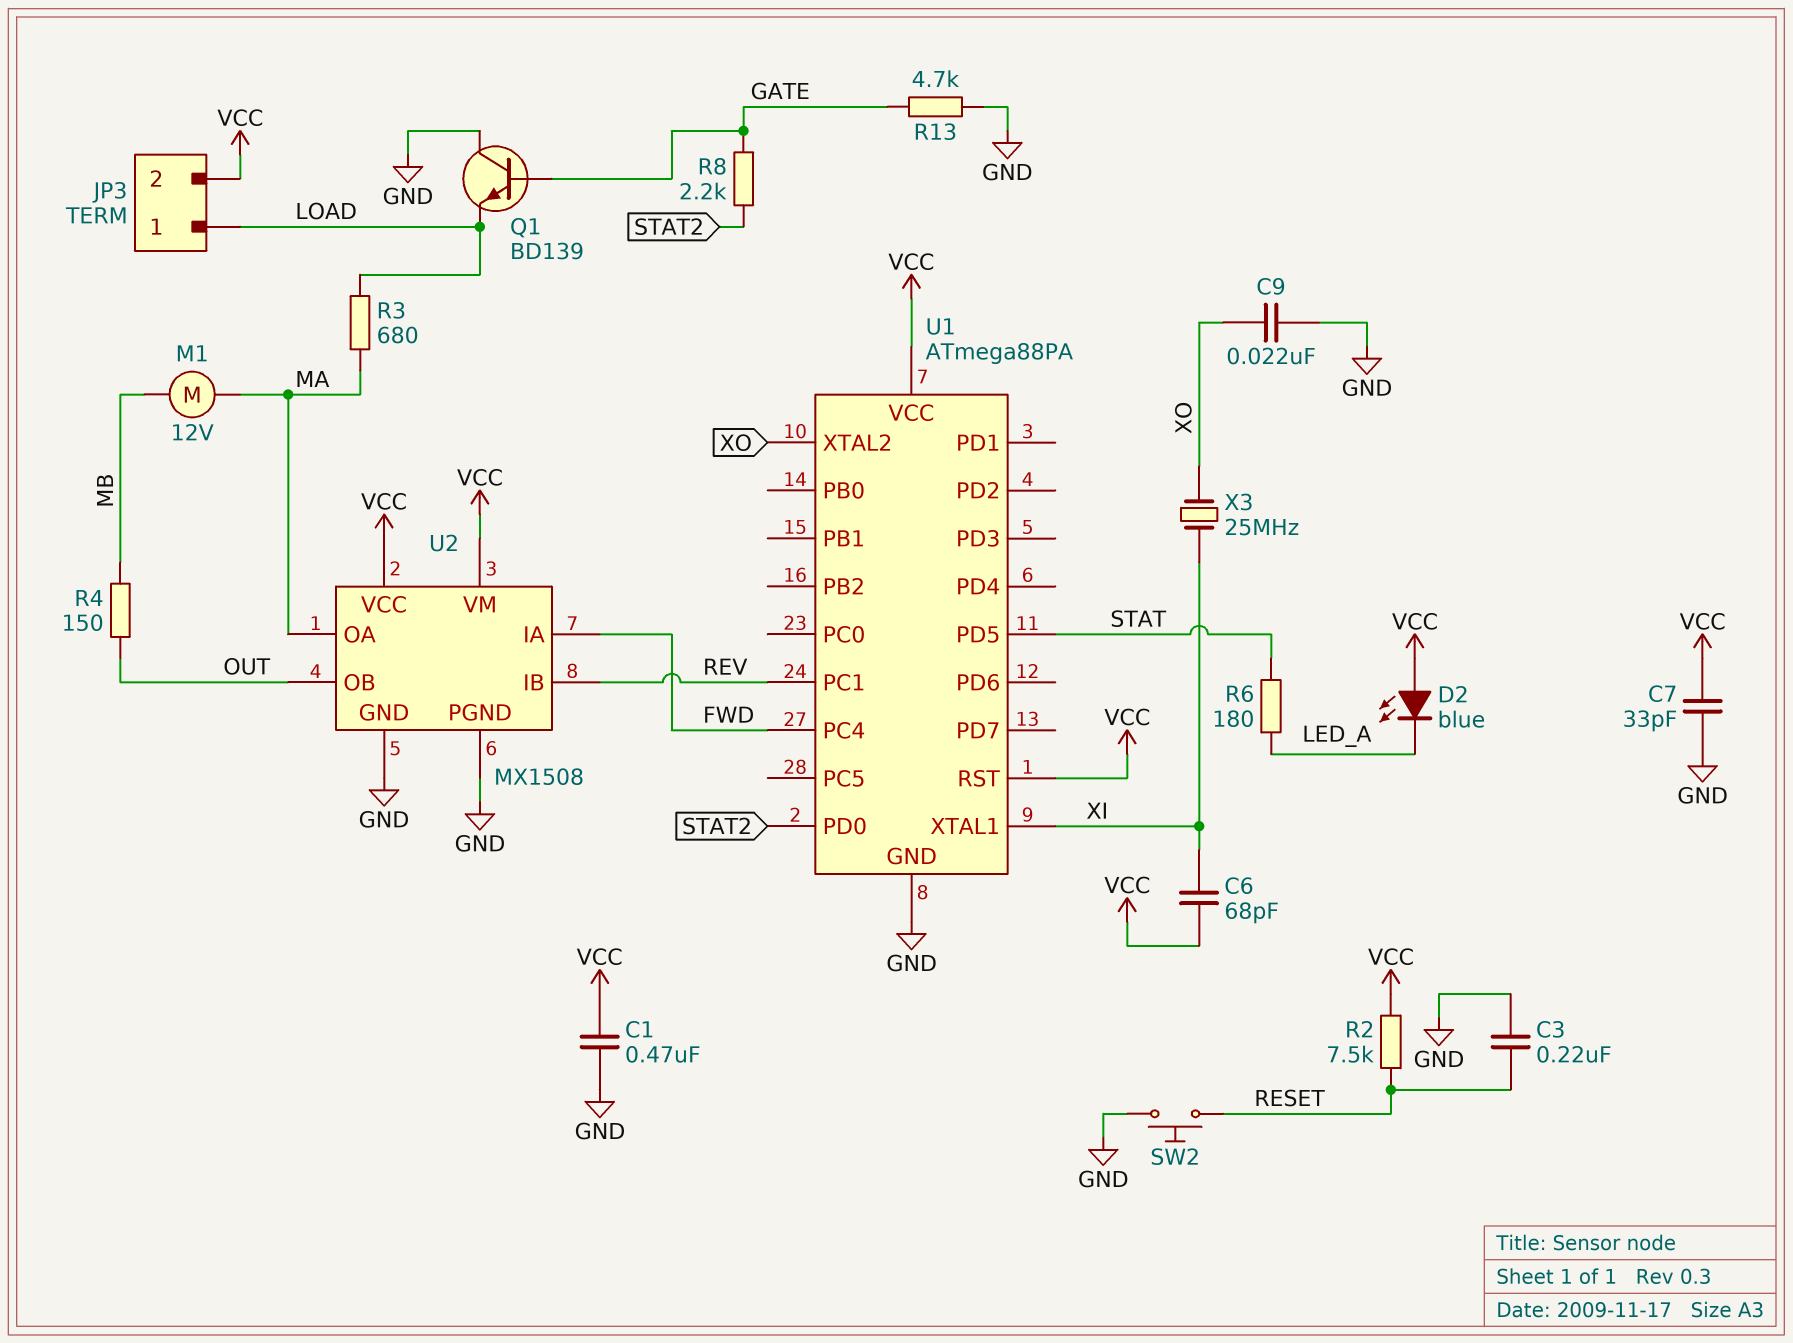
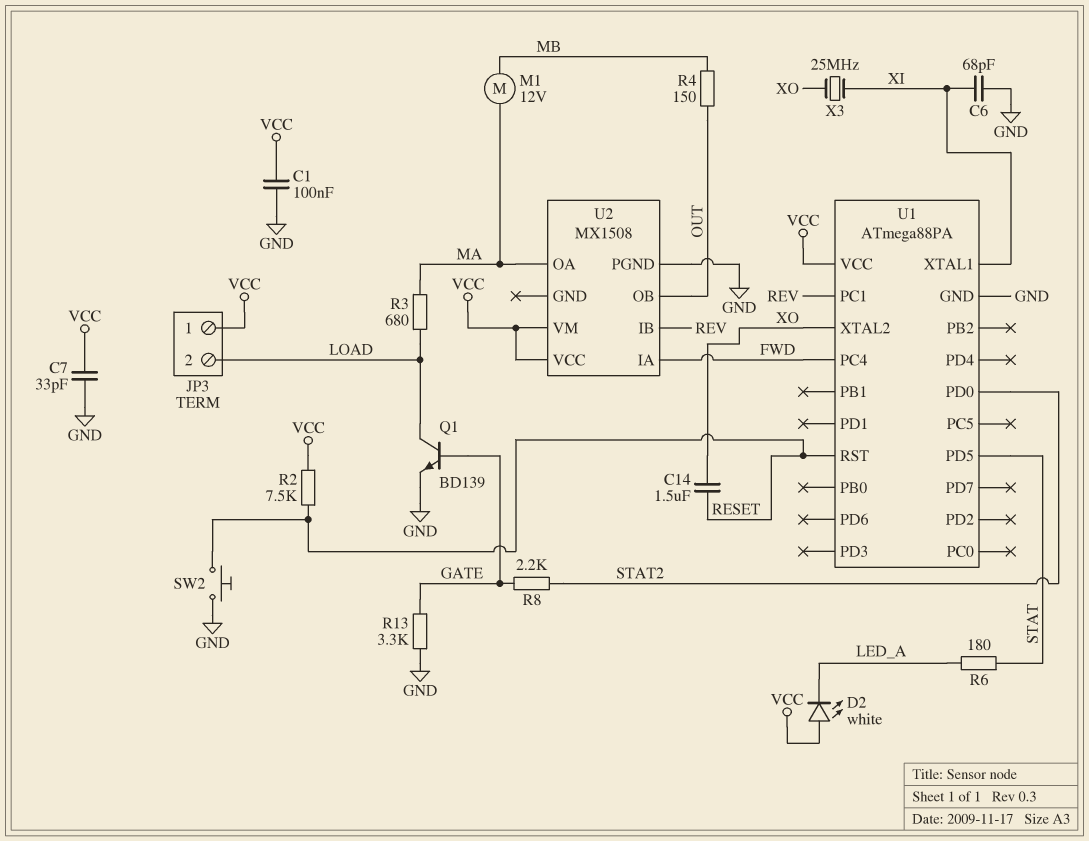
C1: 470nF (GND, VCC) -> 100nF (GND, VCC)
C3: 220nF (GND, RESET) -> none
C6: 68pF (VCC, XI) -> 68pF (GND, XI)
C9: 22nF (GND, XO) -> none
C14: none -> 1.5uF (RESET, XO)
D2: LED blue (A VCC, K LED_A) -> LED white (A VCC, K LED_A)
JP3 pin 1: LOAD -> VCC
JP3 pin 2: VCC -> LOAD
Q1: NPN BD139 (B GATE, C GND, E LOAD) -> NPN BD139 (B GATE, C LOAD, E GND)
R13: 4.7k (GATE, GND) -> 3.3k (GATE, GND)
U1 pin RST: VCC -> RESET
U2 pin GND: GND -> none

